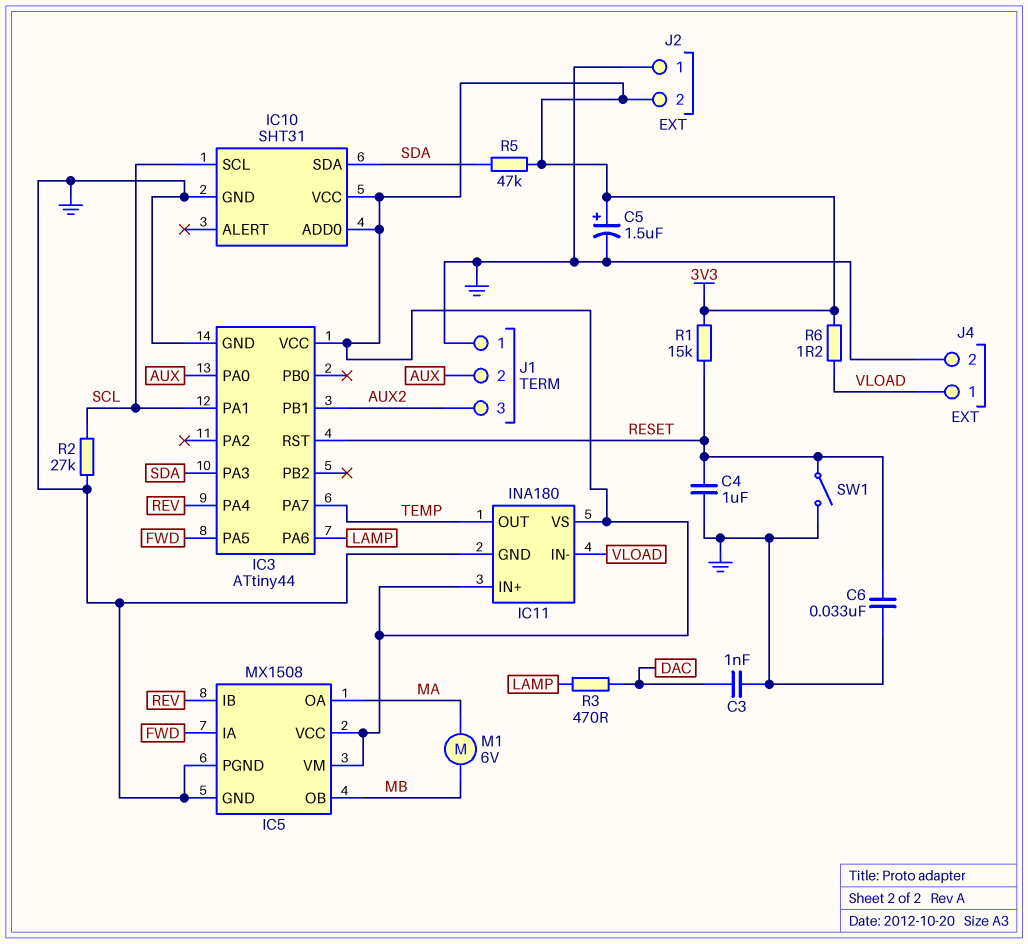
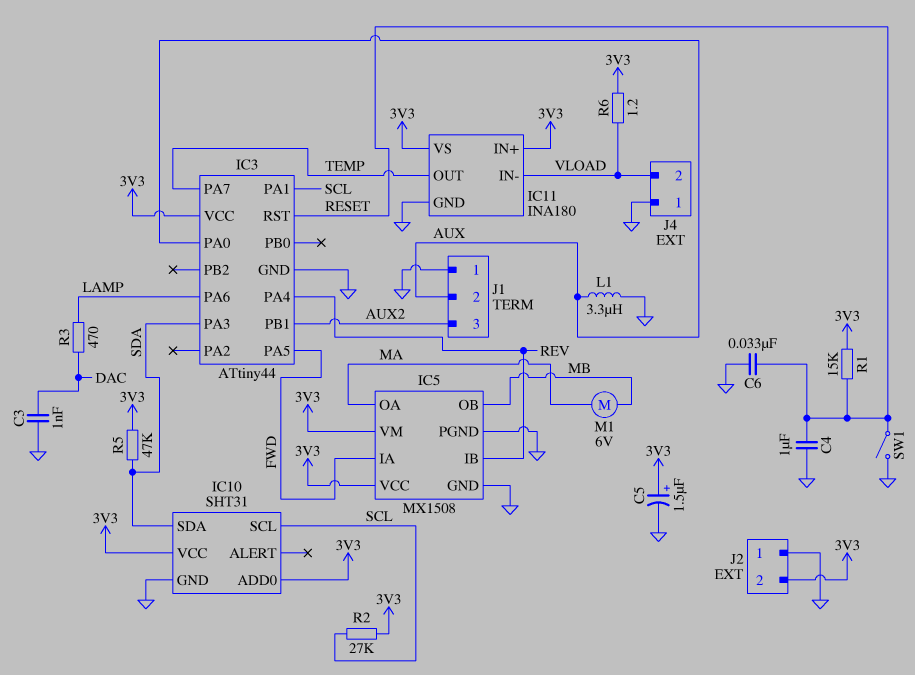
J4 pin 1: VLOAD -> GND
J4 pin 2: GND -> VLOAD
L1: none -> 3.3uH (AUX, GND)
R2: 27k (GND, SCL) -> 27k (3V3, SCL)

